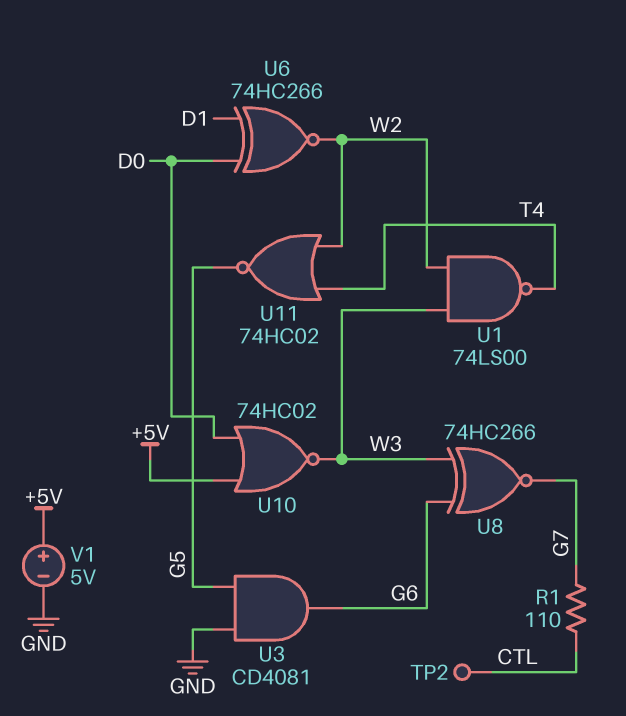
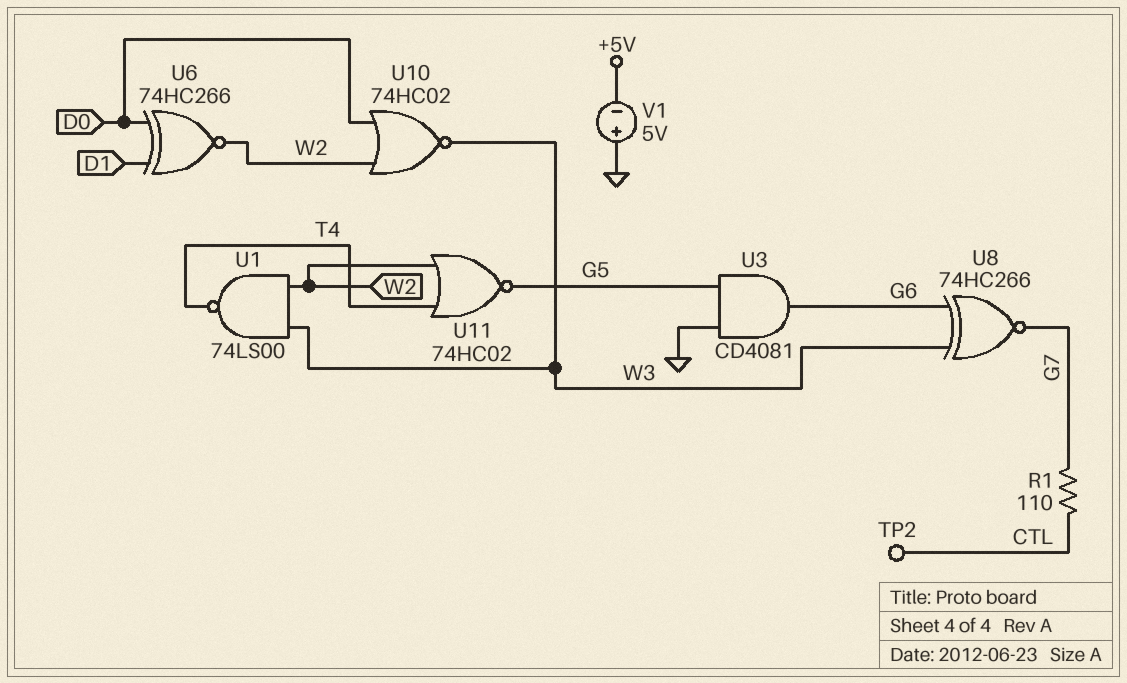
U10: NOR 74HC02 (in +5V, in D0, out W3) -> NOR 74HC02 (in D0, in W2, out W3)
V1: 5V (plus +5V, minus GND) -> 5V (plus GND, minus +5V)

